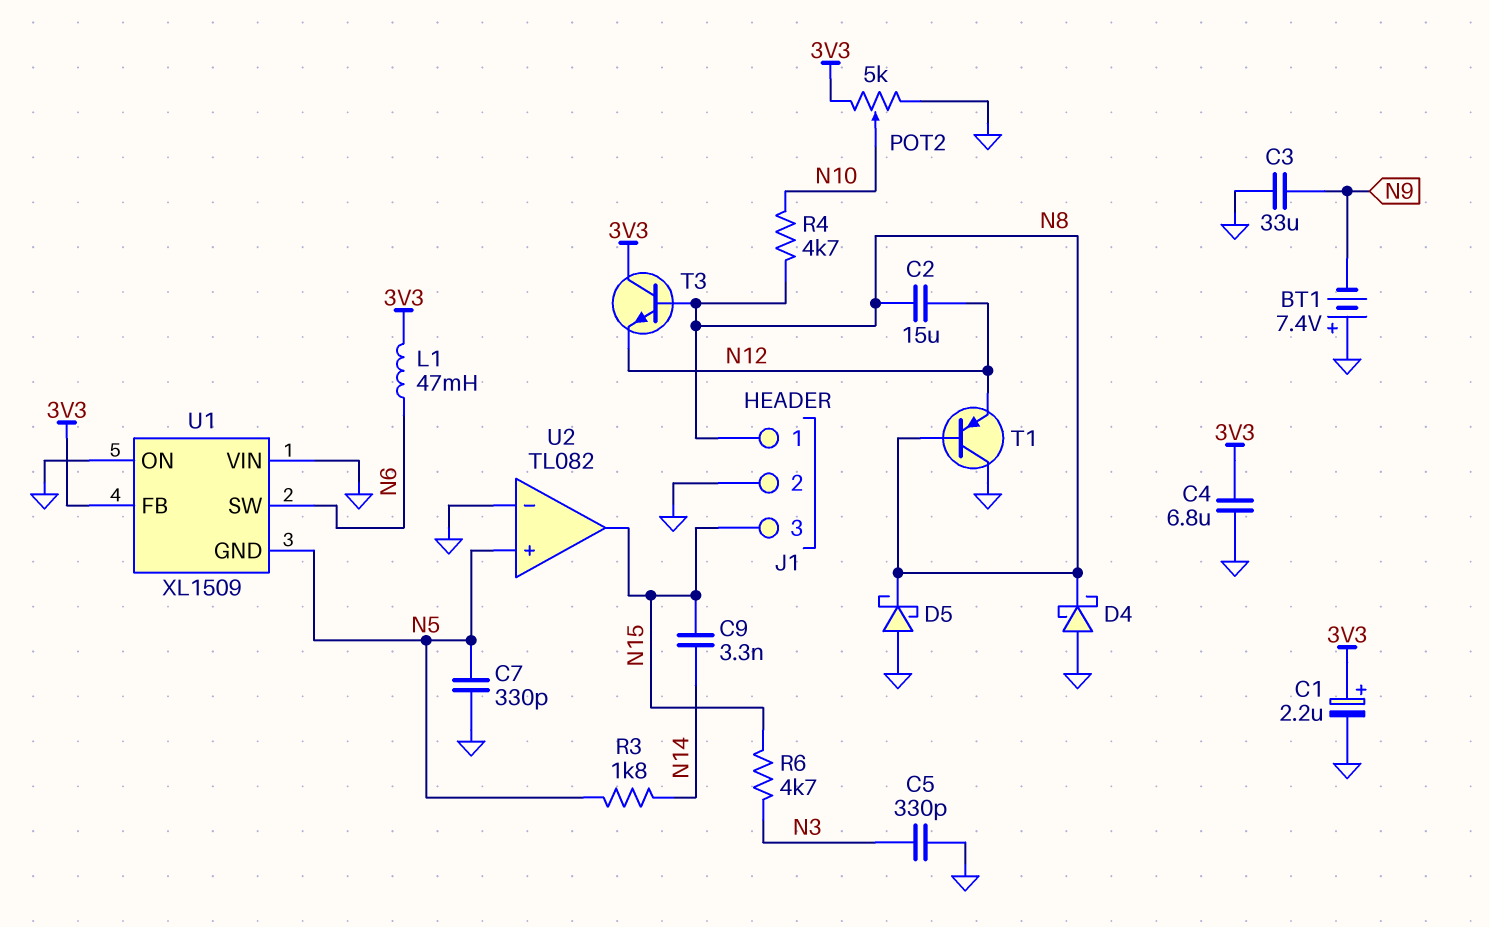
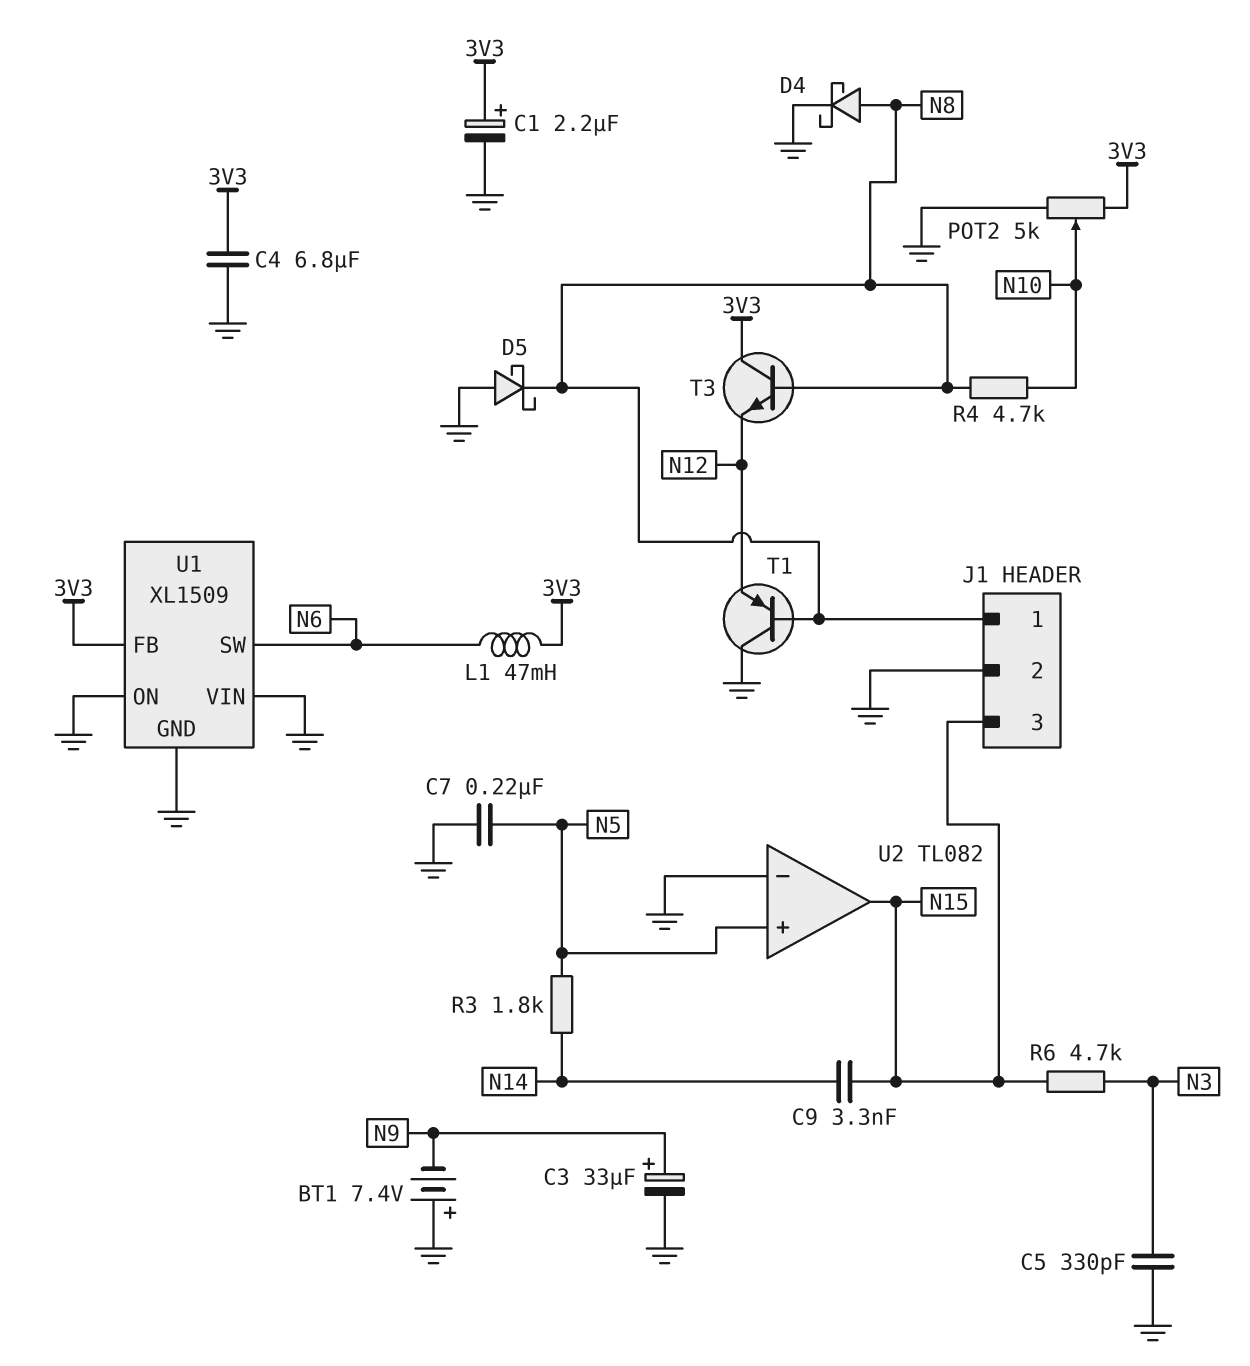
C2: 15uF (N8, N12) -> none
C3: 33uF (GND, N9) -> 33uF (plus N9, minus GND)
C7: 330pF (GND, N5) -> 220nF (GND, N5)
D4: schottky (A GND, K N8) -> schottky (A N8, K GND)
U1 pin GND: N5 -> GND

